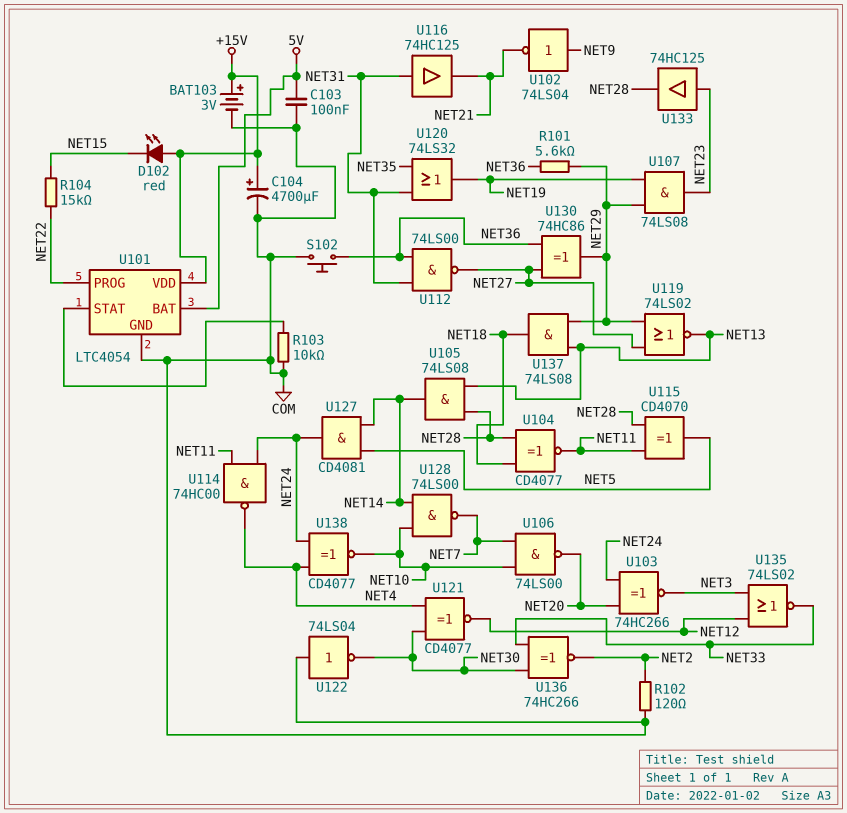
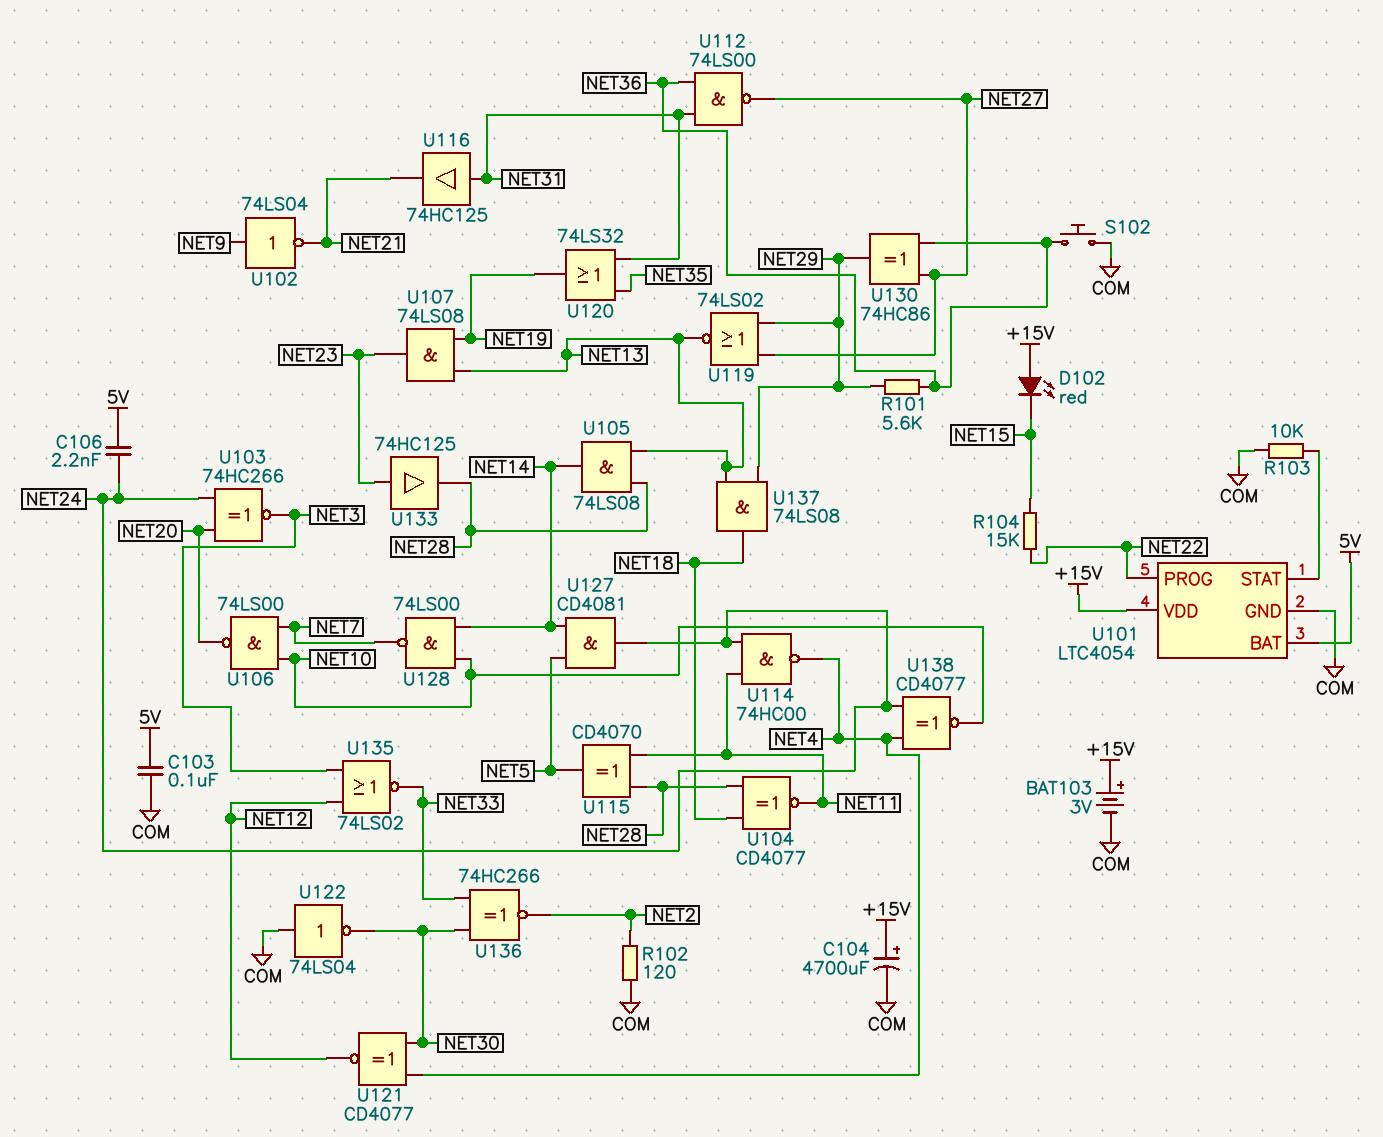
C106: none -> 2.2nF (5V, NET24)
U107: AND 74LS08 (in NET19, in NET29, out NET23) -> AND 74LS08 (in NET13, in NET19, out NET23)

